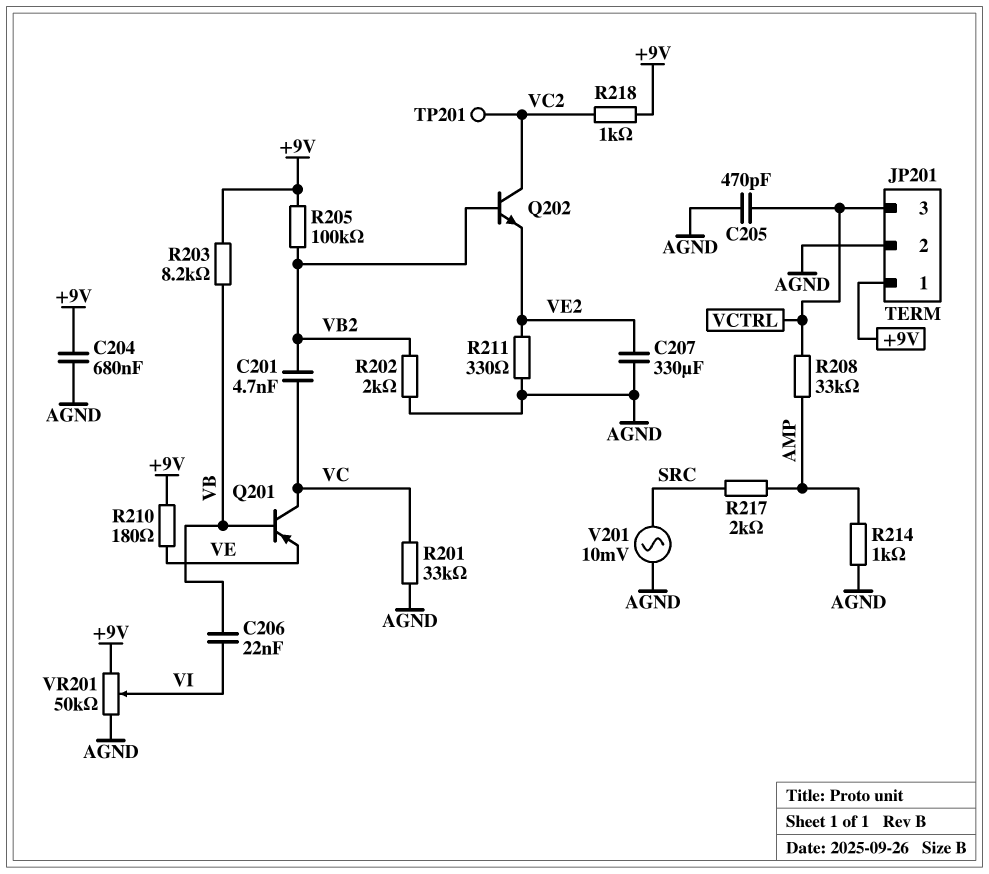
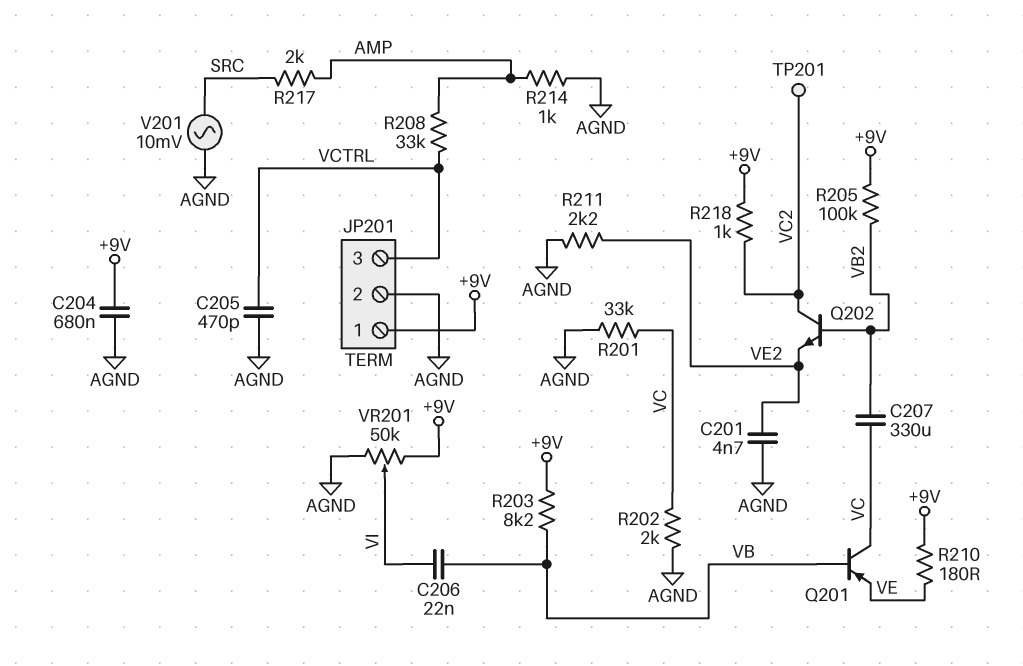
C201: 4.7nF (VB2, VC) -> 4.7nF (AGND, VE2)
C207: 330uF (AGND, VE2) -> 330uF (VB2, VC)
R202: 2k (AGND, VB2) -> 2k (AGND, VC)
R211: 330 (AGND, VE2) -> 2.2k (AGND, VE2)

